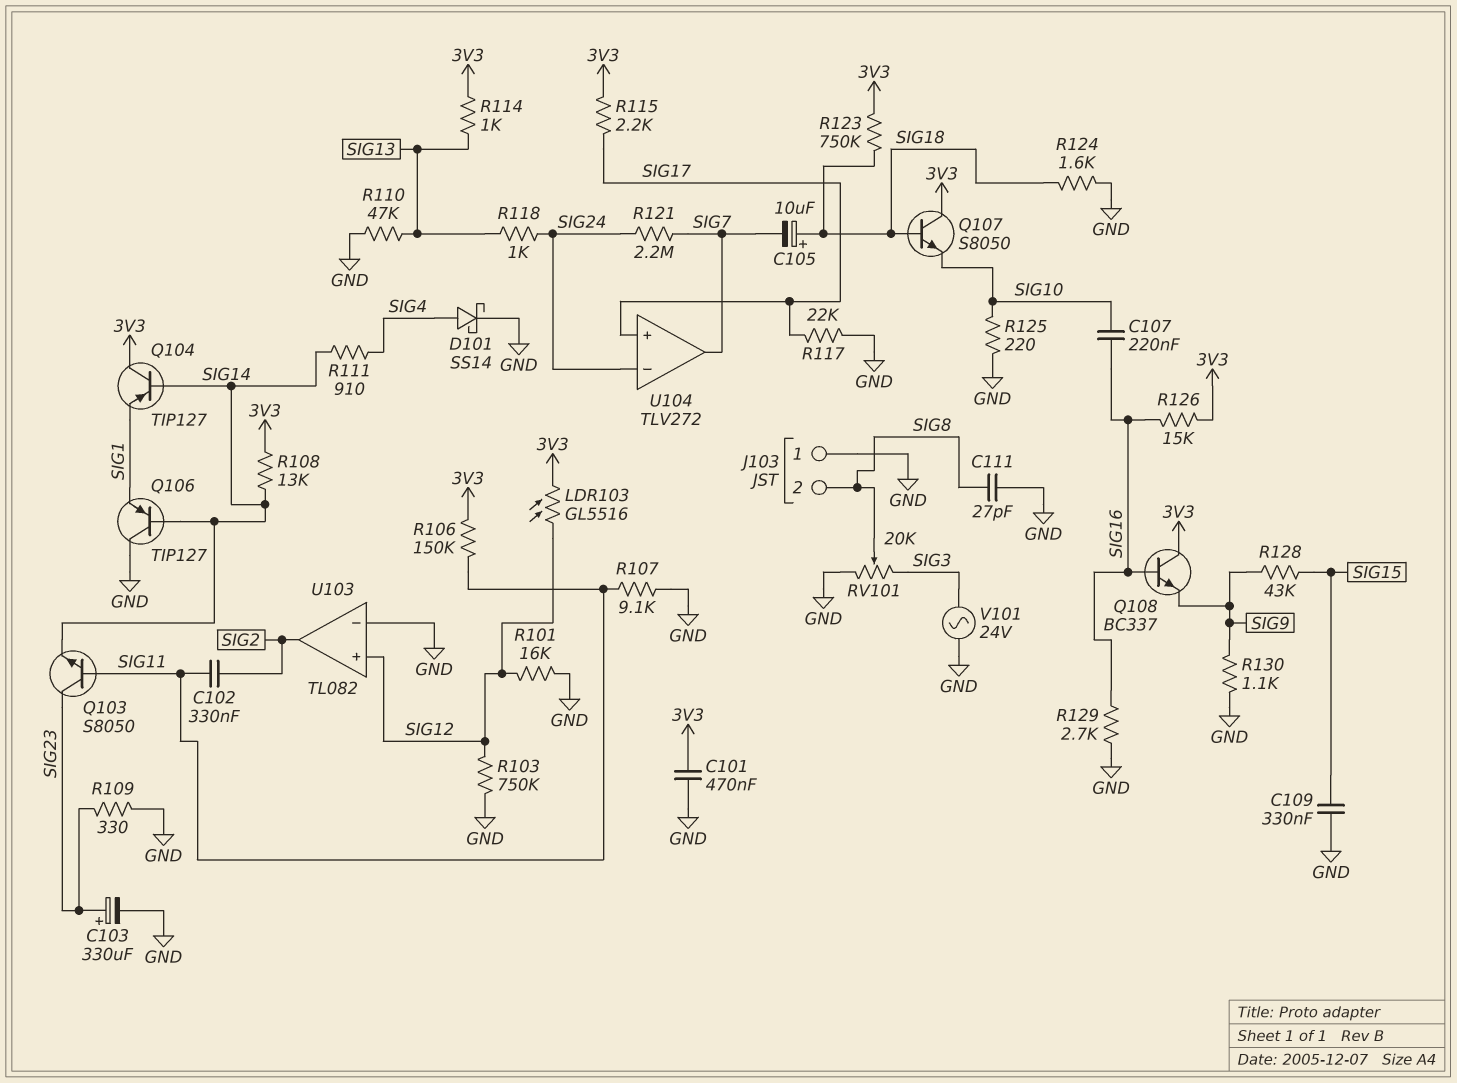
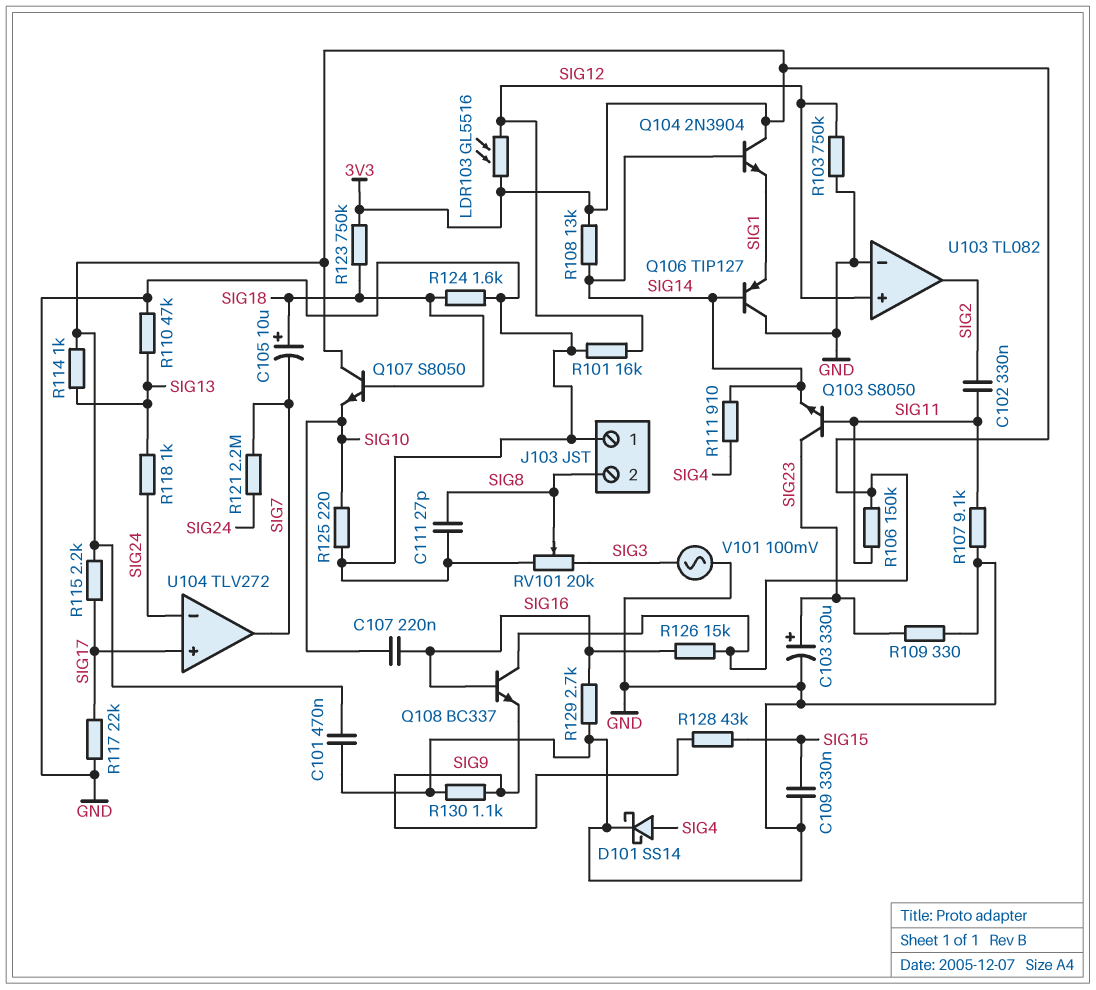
Q104: PNP TIP127 (B SIG14, C 3V3, E SIG1) -> NPN 2N3904 (B SIG14, C 3V3, E SIG1)
V101: AC 24V (GND, SIG3) -> AC 100mV (GND, SIG3)

